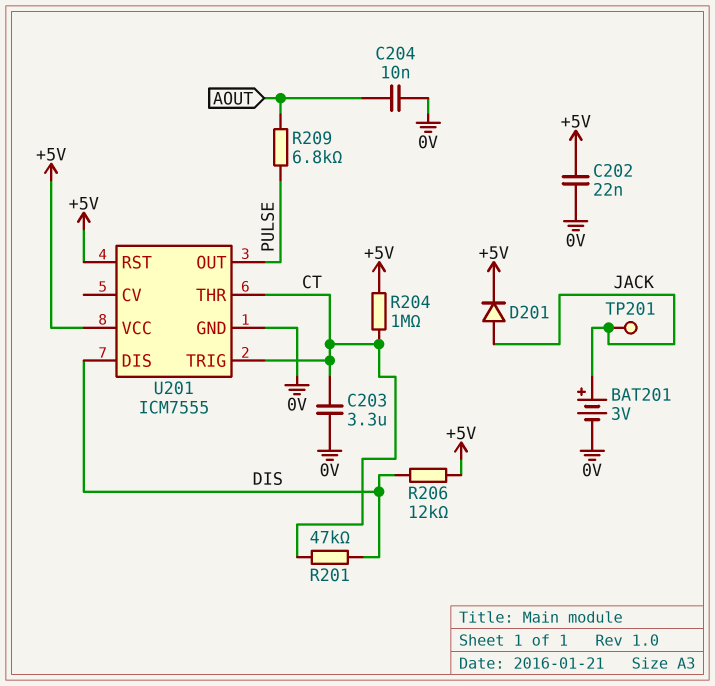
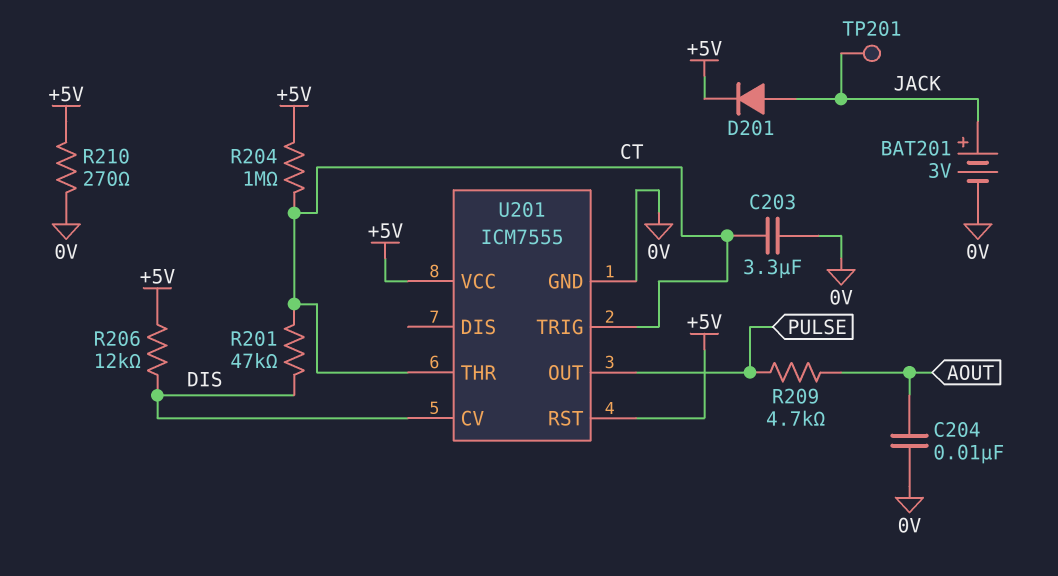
C202: 22nF (+5V, 0V) -> none
R209: 6.8k (AOUT, PULSE) -> 4.7k (AOUT, PULSE)
R210: none -> 270 (+5V, 0V)
U201 pin CV: none -> DIS
U201 pin DIS: DIS -> none

